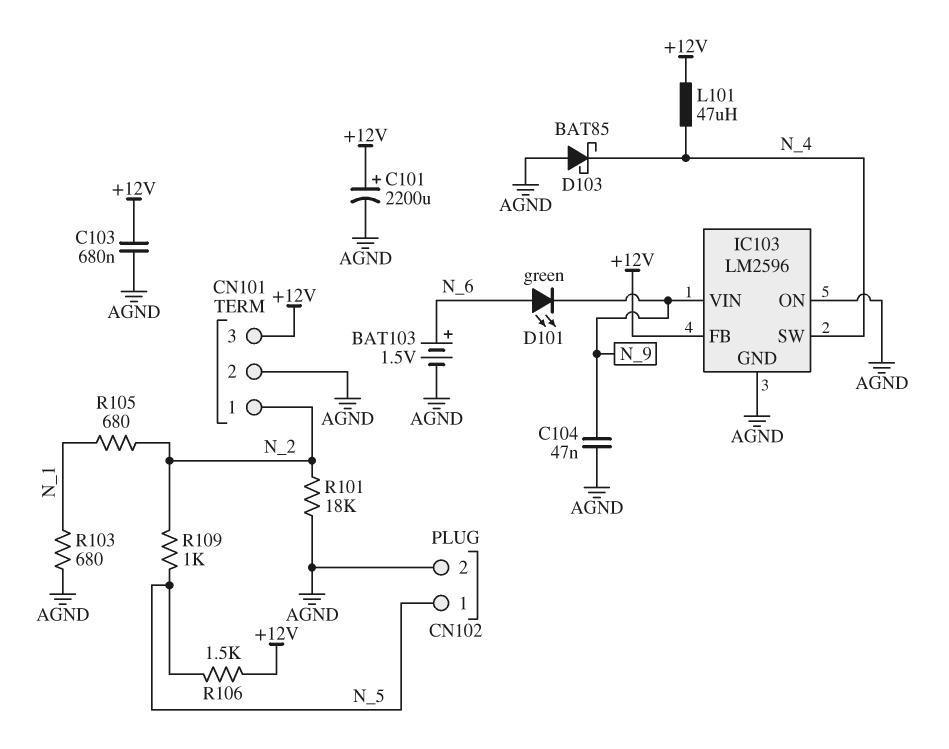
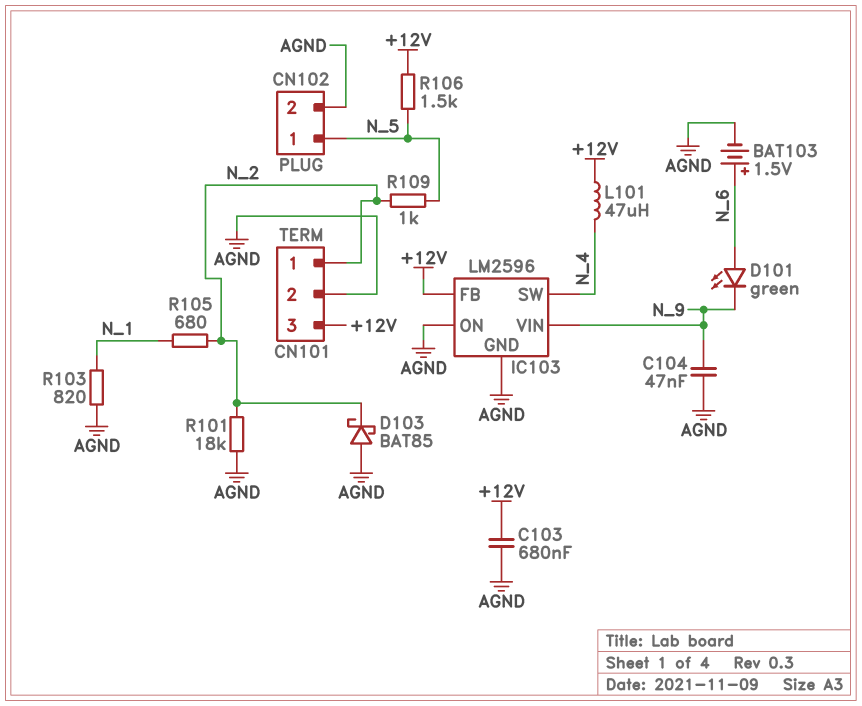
C101: 2200uF (plus +12V, minus AGND) -> none
D103: schottky BAT85 (A AGND, K N_4) -> schottky BAT85 (A AGND, K N_2)
R103: 680 (AGND, N_1) -> 820 (AGND, N_1)

